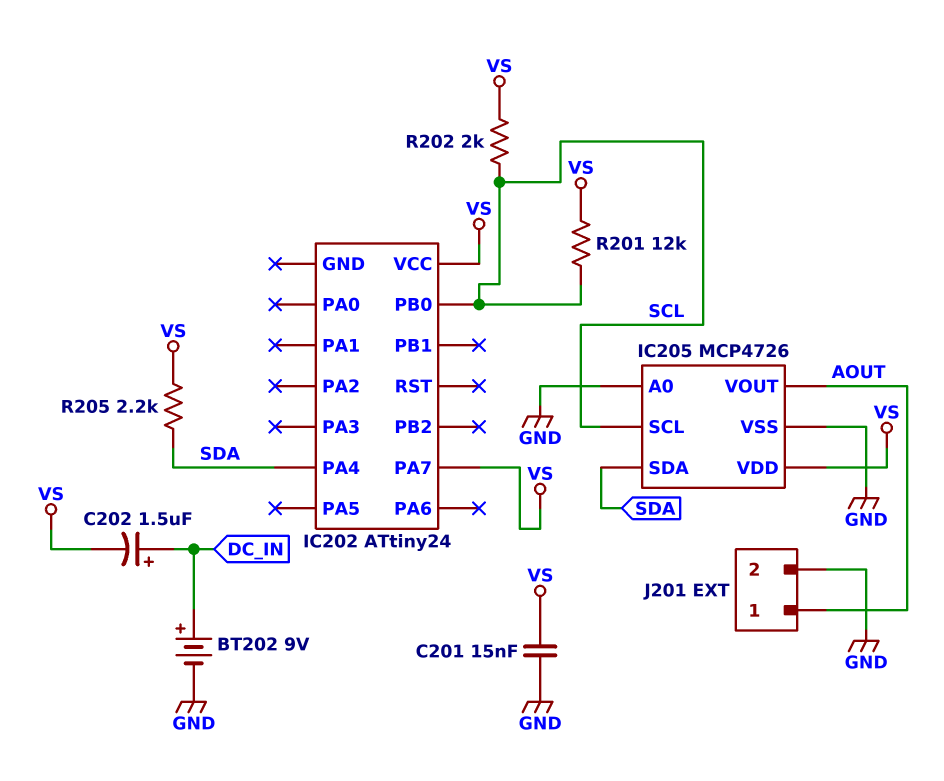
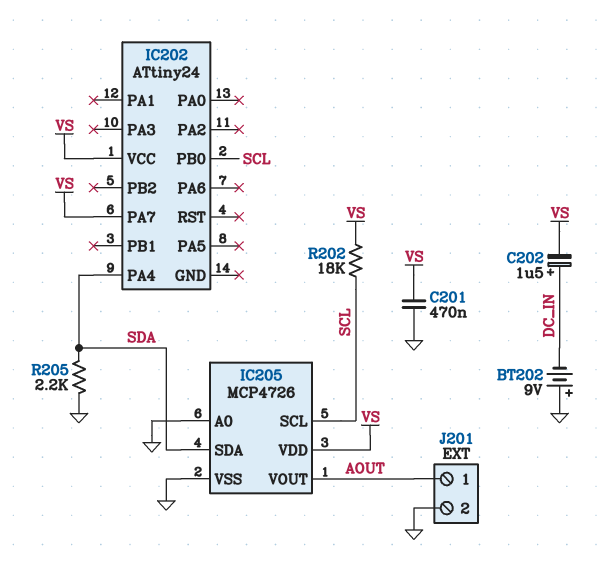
BT202: 9V (plus DC_IN, minus GND) -> 9V (plus GND, minus DC_IN)
C201: 15nF (GND, VS) -> 470nF (GND, VS)
R201: 12k (SCL, VS) -> none
R202: 2k (SCL, VS) -> 18k (SCL, VS)
R205: 2.2k (SDA, VS) -> 2.2k (GND, SDA)

